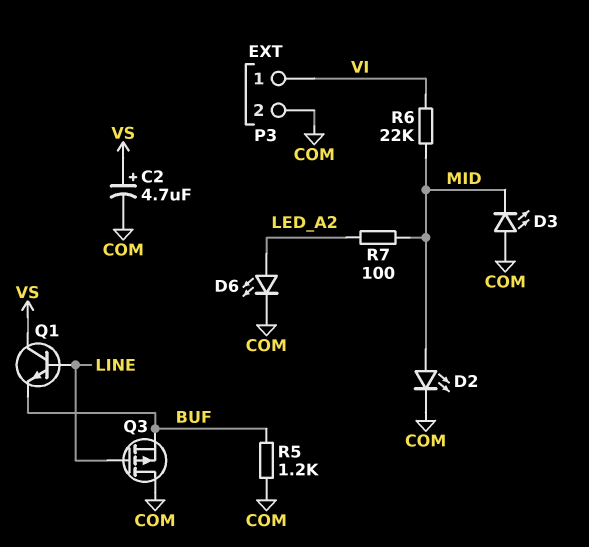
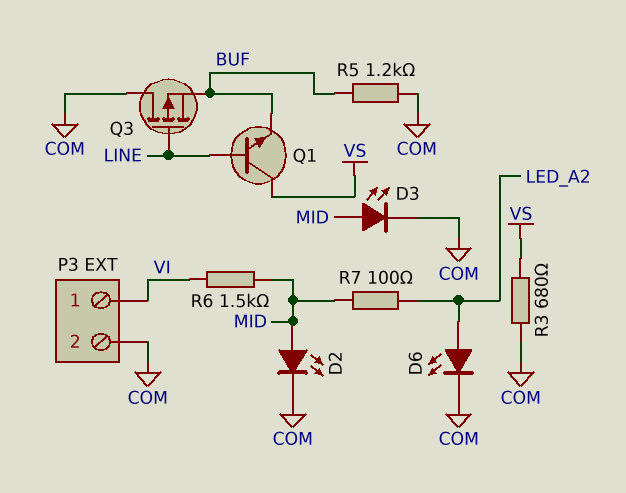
C2: 4.7uF (plus VS, minus COM) -> none
D3: LED (A COM, K MID) -> LED (A MID, K COM)
R3: none -> 680 (COM, VS)
R6: 22k (MID, VI) -> 1.5k (MID, VI)

